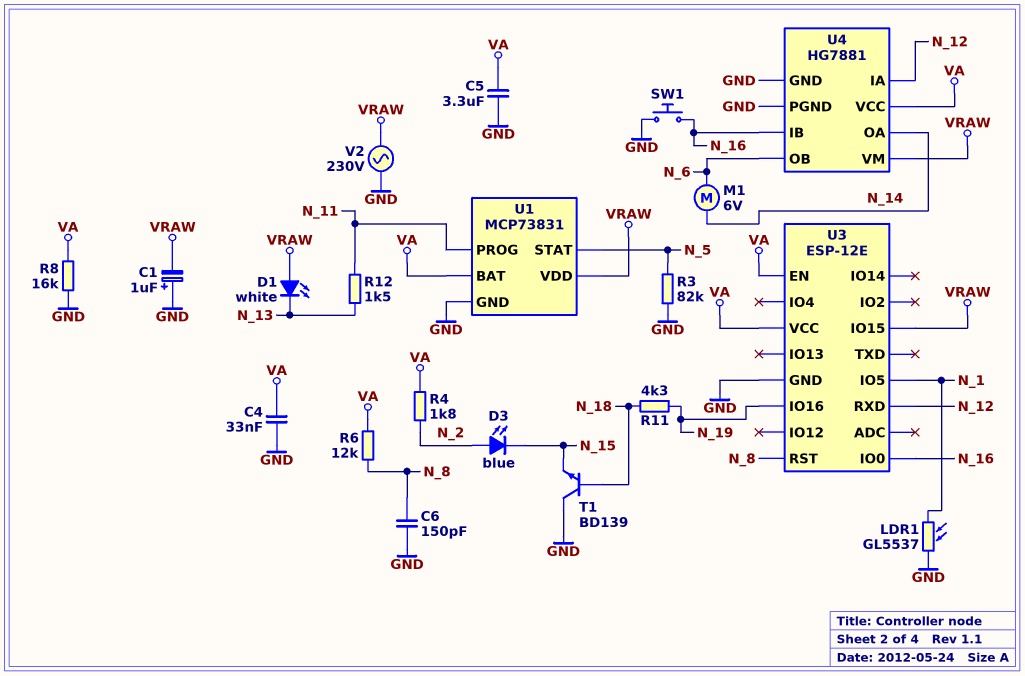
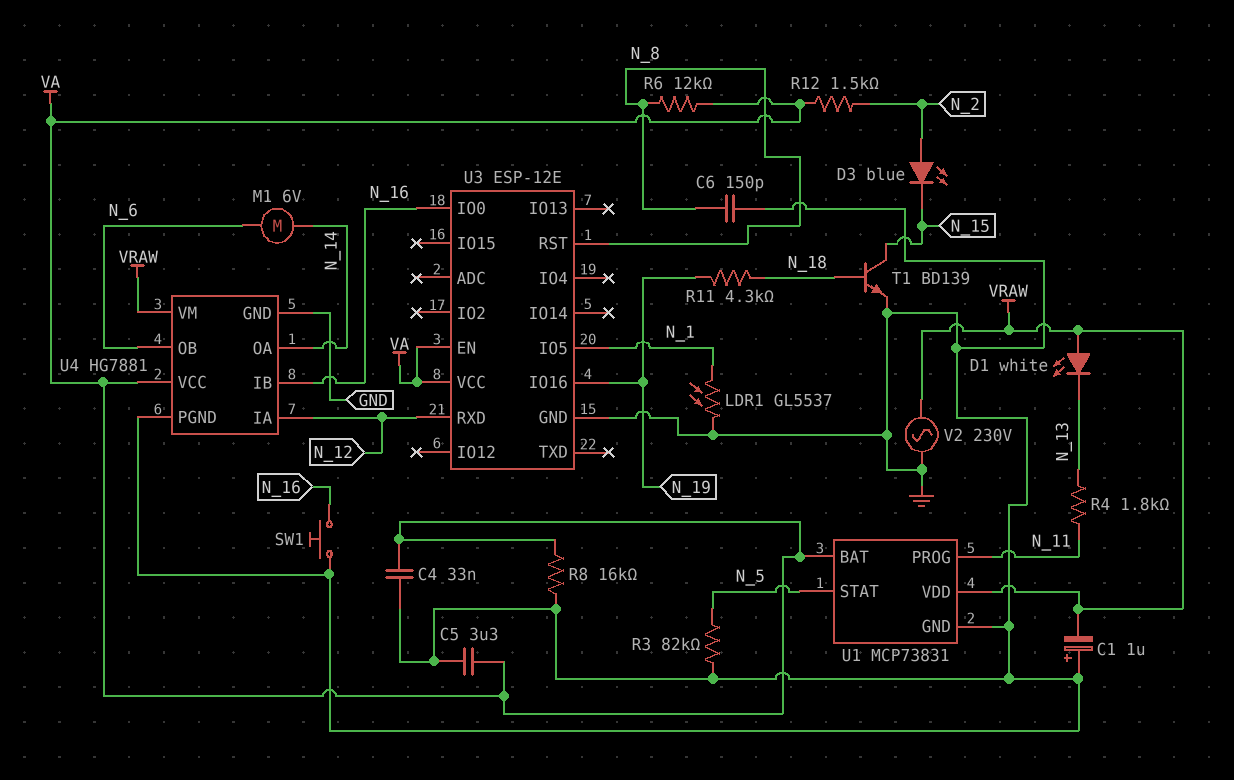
R4: 1.8k (N_2, VA) -> 1.8k (N_11, N_13)
R12: 1.5k (N_11, N_13) -> 1.5k (N_2, VA)
T1: NPN BD139 (B N_18, C GND, E N_15) -> NPN BD139 (B N_18, C N_15, E GND)
U3 pin IO15: VRAW -> none

